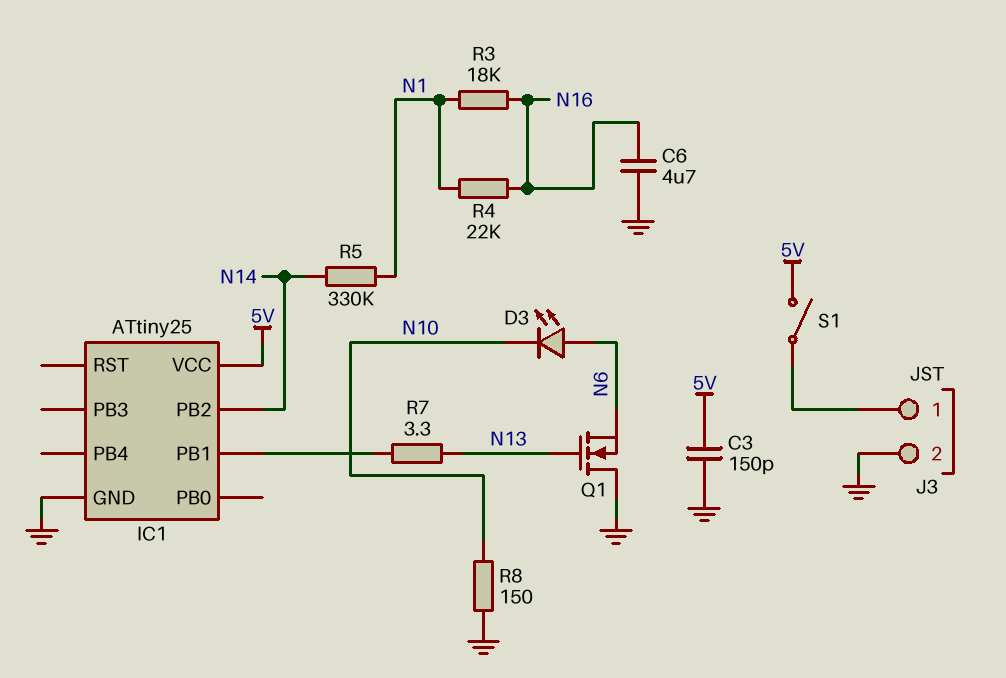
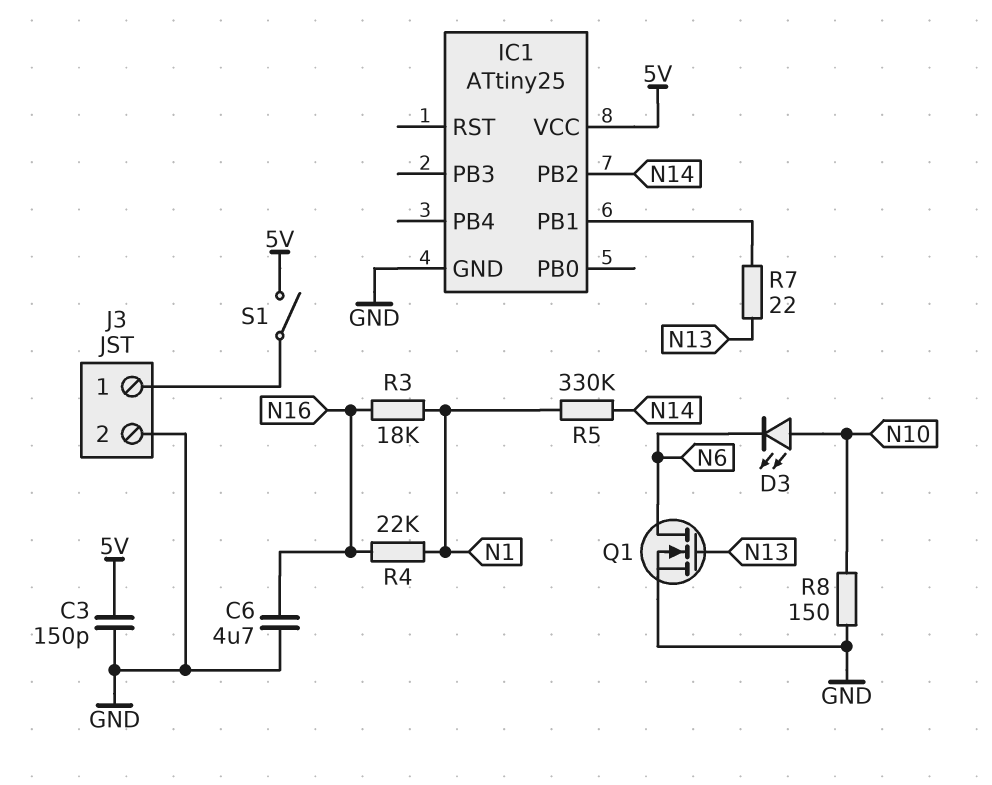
D3: LED (A N6, K N10) -> LED (A N10, K N6)
Q1: NMOS (G N13, D GND, S N6) -> NMOS (G N13, D N6, S GND)
R7: 3.3 (IC1/PB1, N13) -> 22 (IC1/PB1, N13)

